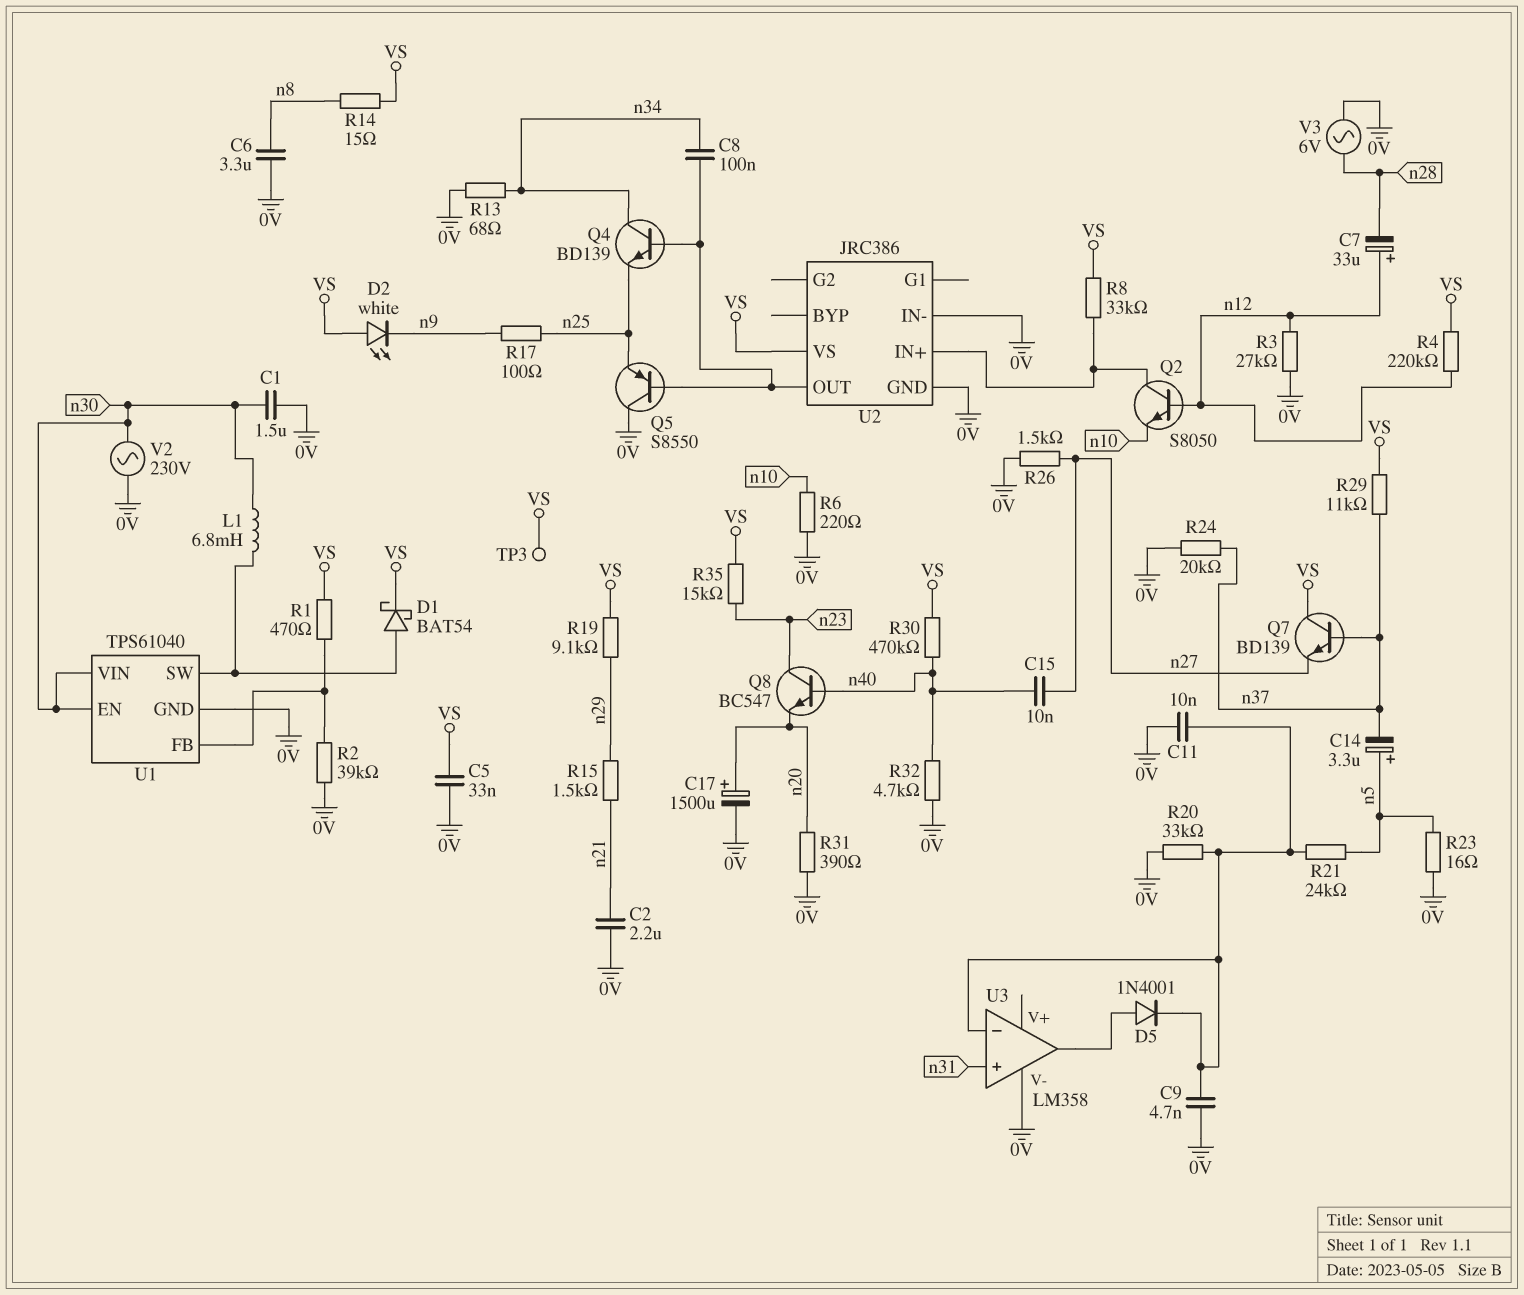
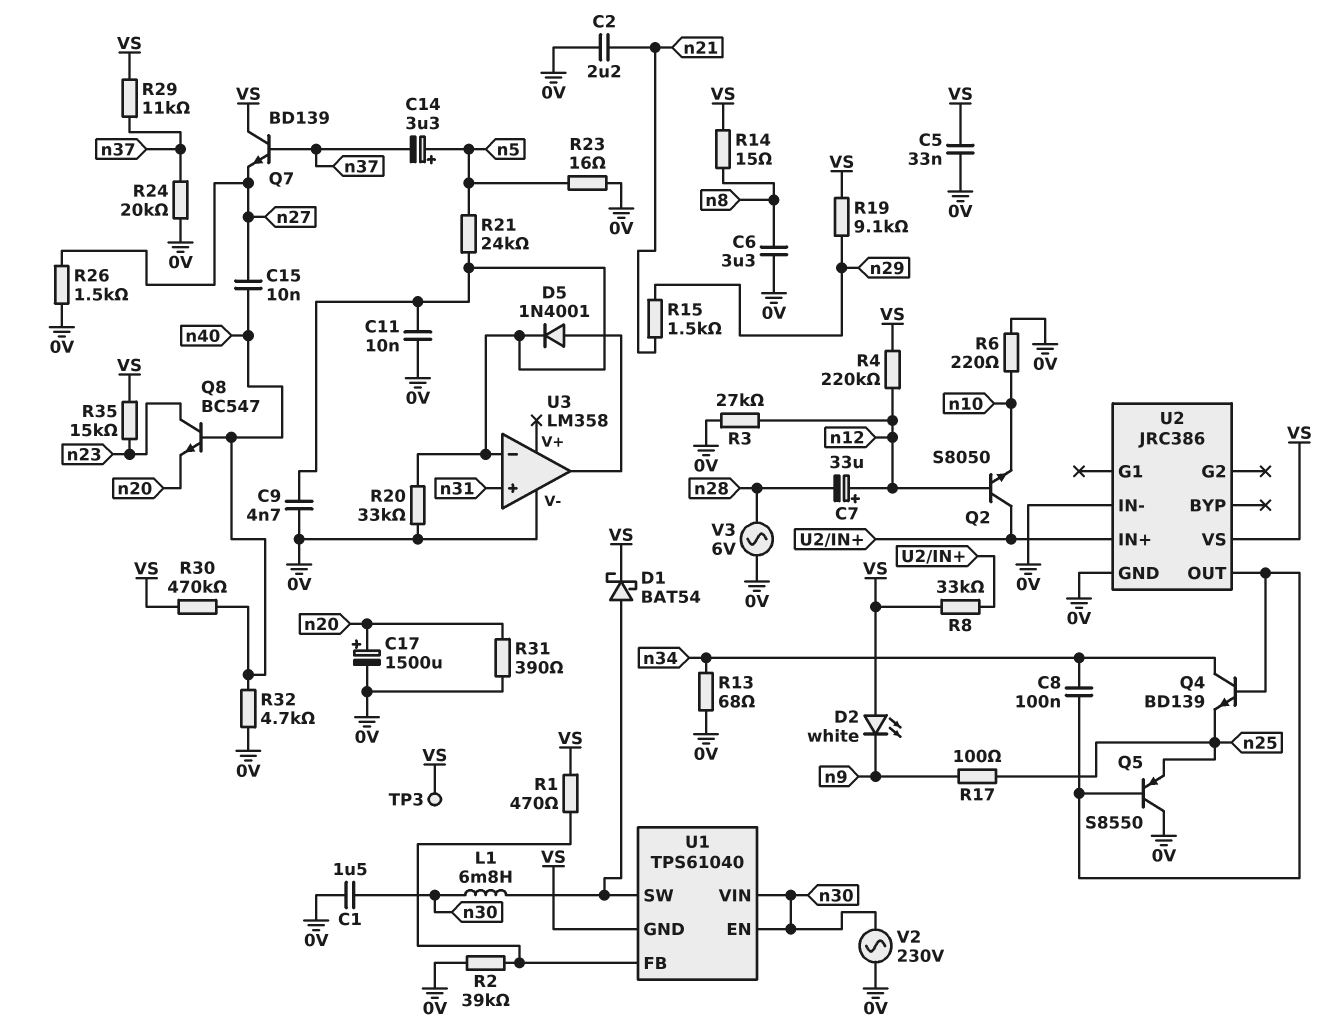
U1 pin GND: 0V -> VS

